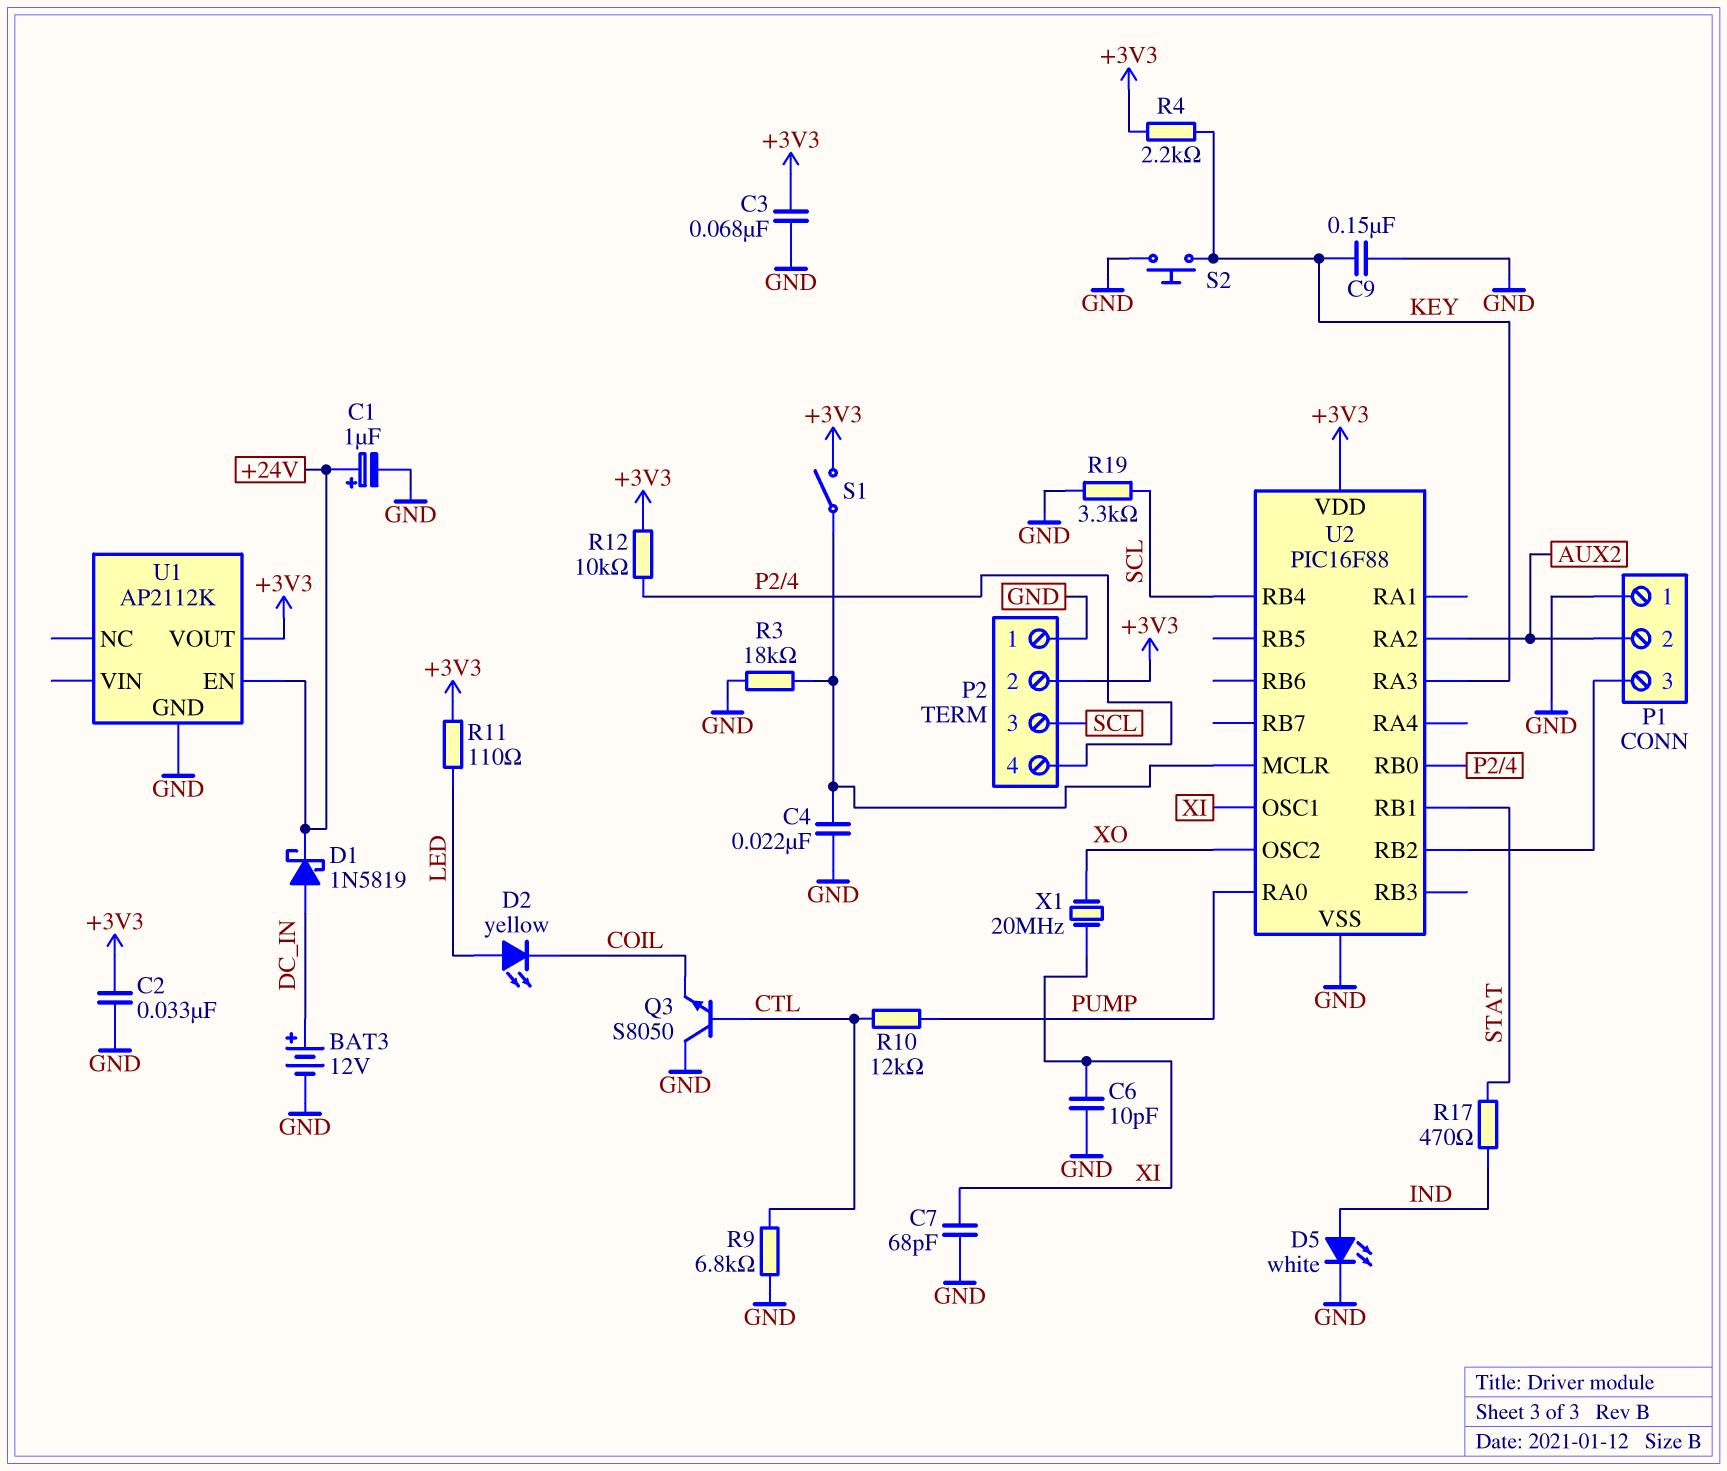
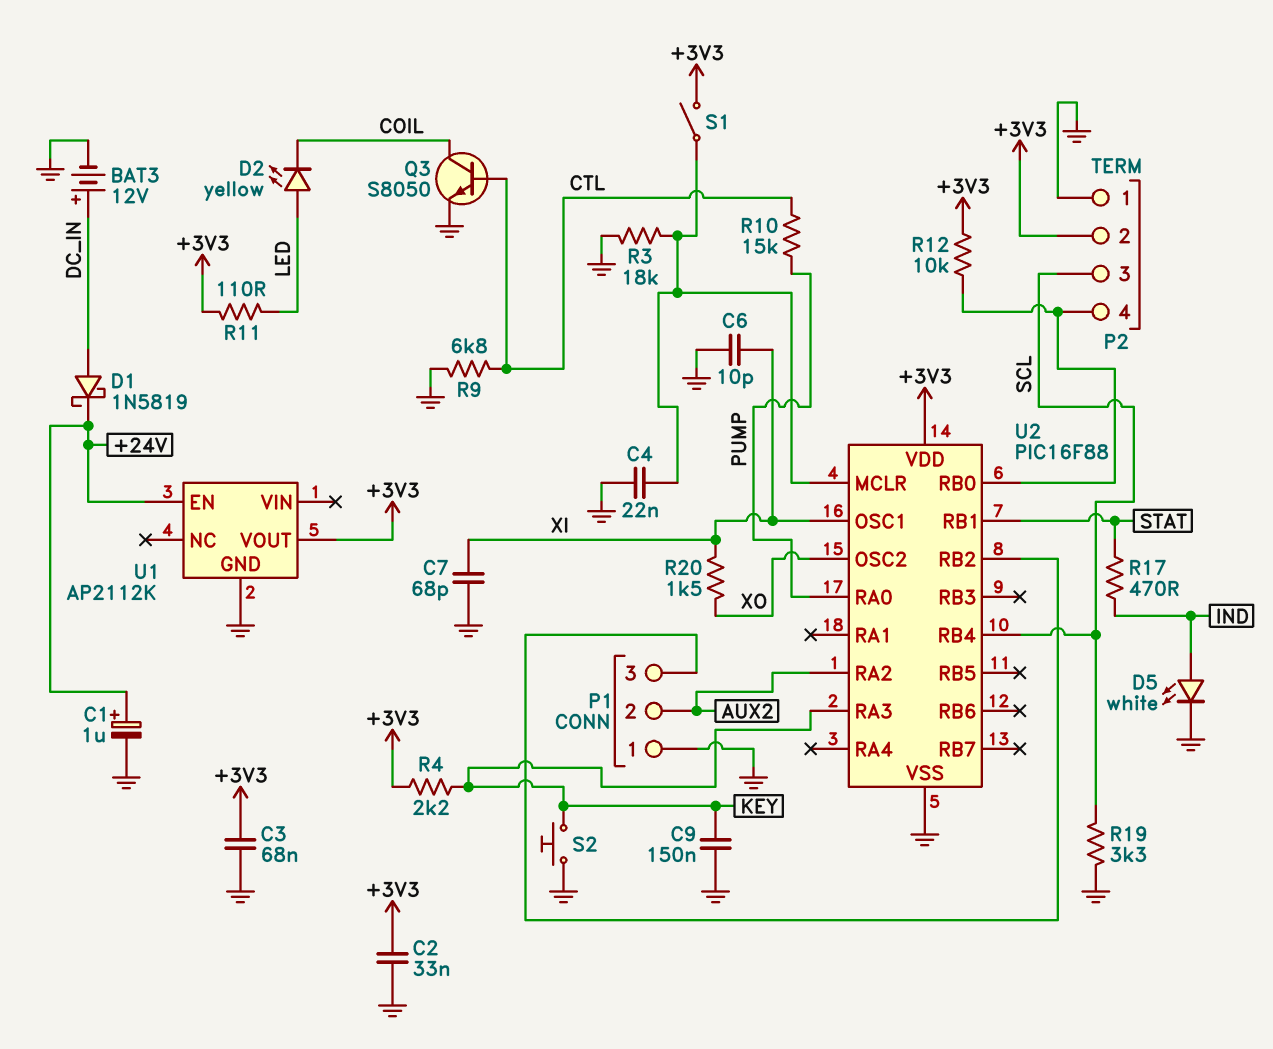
Q3: NPN S8050 (B CTL, C GND, E COIL) -> NPN S8050 (B CTL, C COIL, E GND)
R10: 12k (CTL, PUMP) -> 15k (CTL, PUMP)
R20: none -> 1.5k (XI, XO)
X1: 20MHz (XI, XO) -> none

